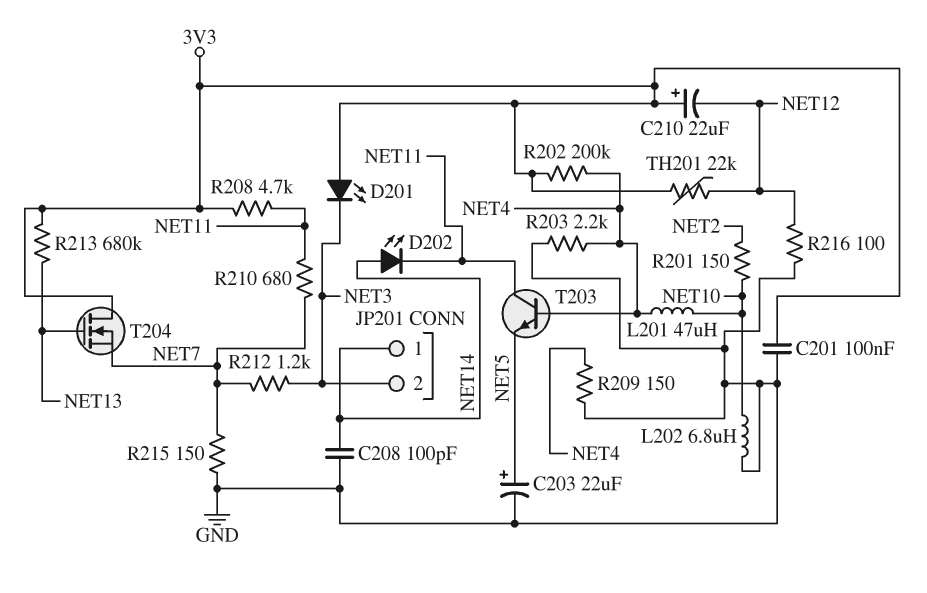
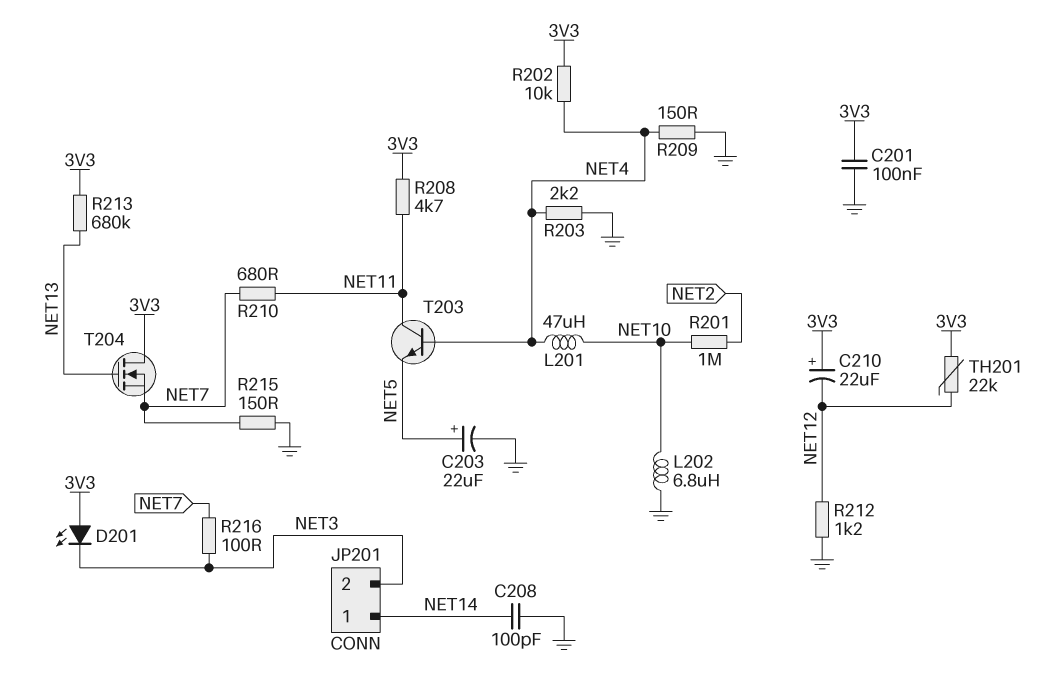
D202: LED (A NET14, K NET11) -> none
R201: 150 (NET2, NET10) -> 1M (NET2, NET10)
R202: 200k (3V3, NET4) -> 10k (3V3, NET4)
R212: 1.2k (NET3, NET7) -> 1.2k (GND, NET12)
R216: 100 (GND, NET12) -> 100 (NET3, NET7)

